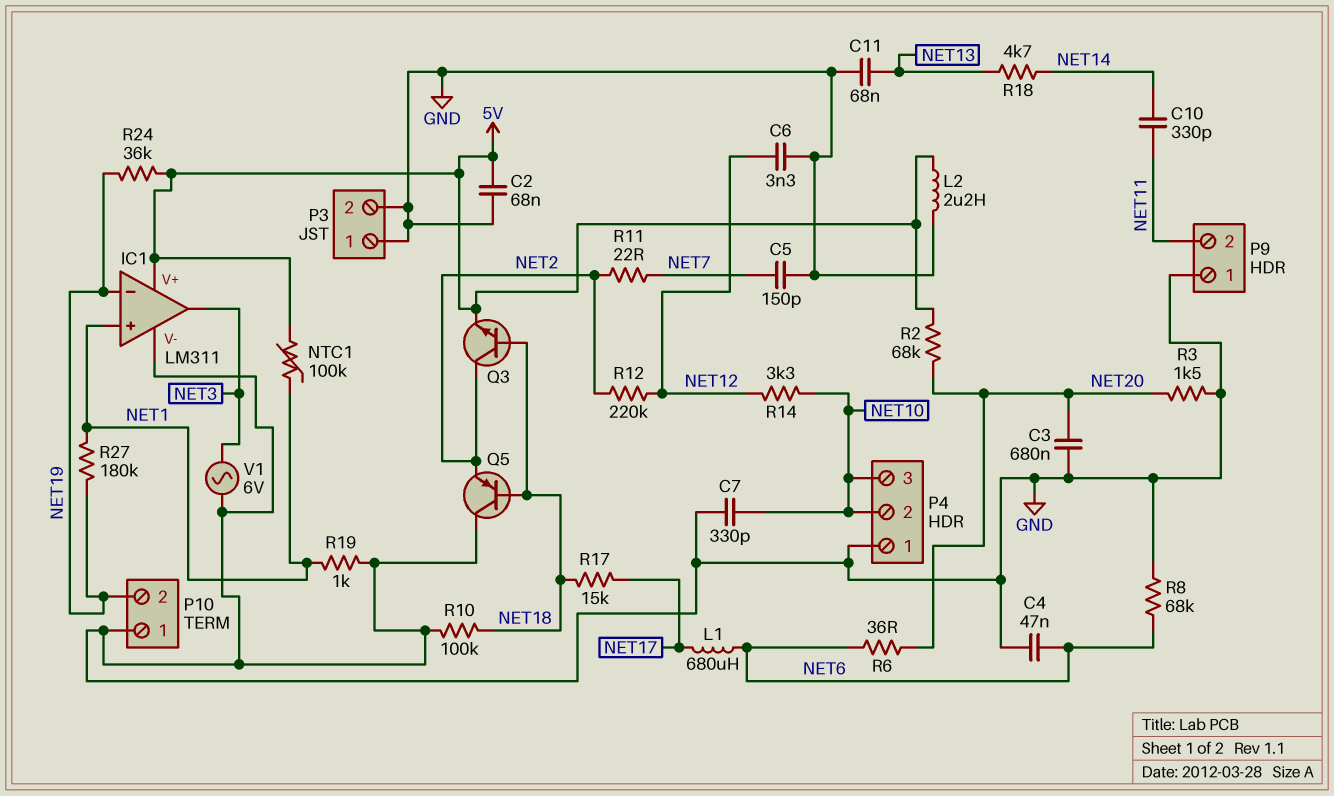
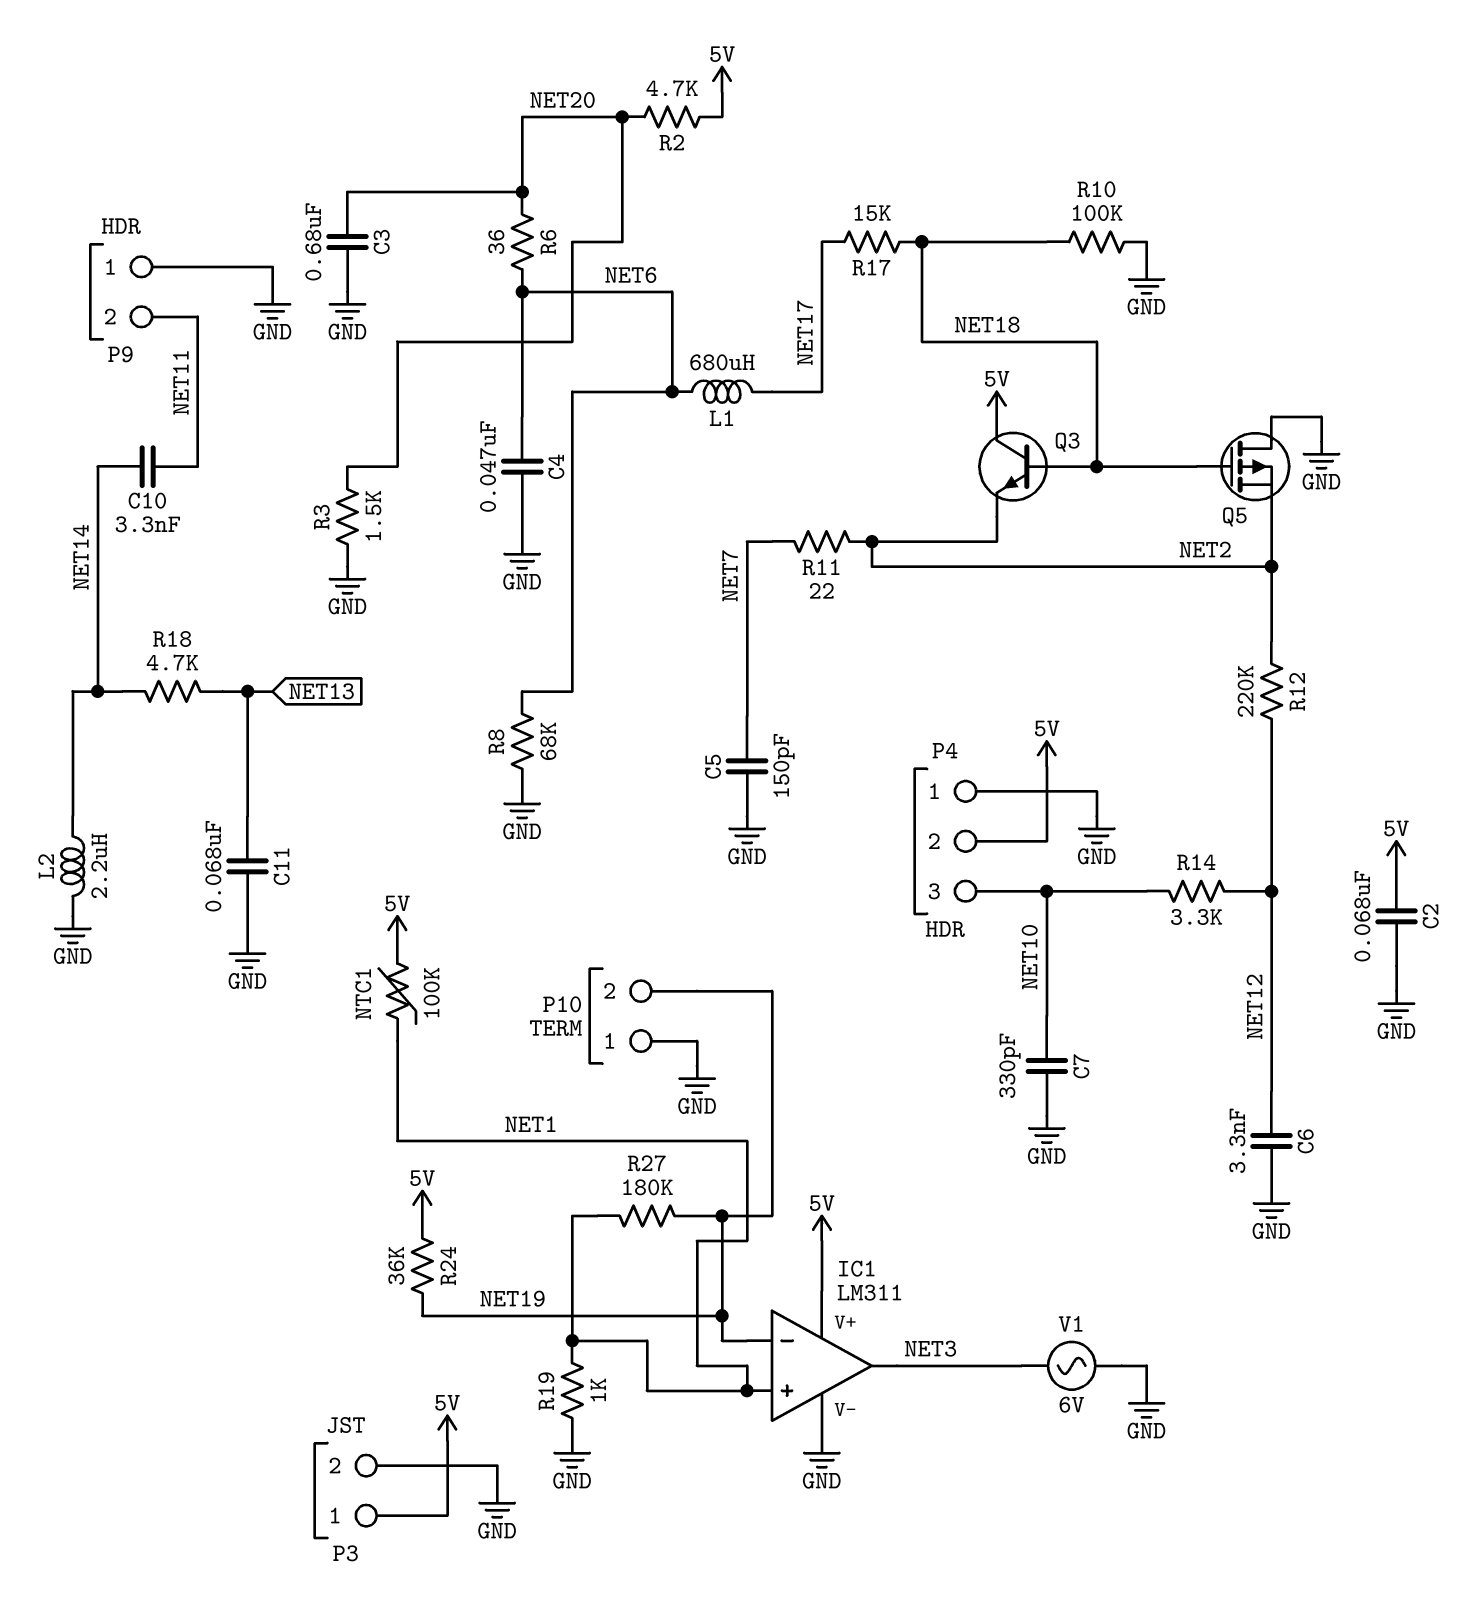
C10: 330pF (NET11, NET14) -> 3.3nF (NET11, NET14)
L2: 2.2uH (5V, GND) -> 2.2uH (GND, NET14)
P3 pin 1: GND -> 5V
P4 pin 2: NET10 -> 5V
Q3: NPN (B NET18, C NET2, E 5V) -> NPN (B NET18, C 5V, E NET2)
Q5: PNP (B NET18, C GND, E NET2) -> PMOS (G NET18, D GND, S NET2)
R2: 68k (5V, NET20) -> 4.7k (5V, NET20)

